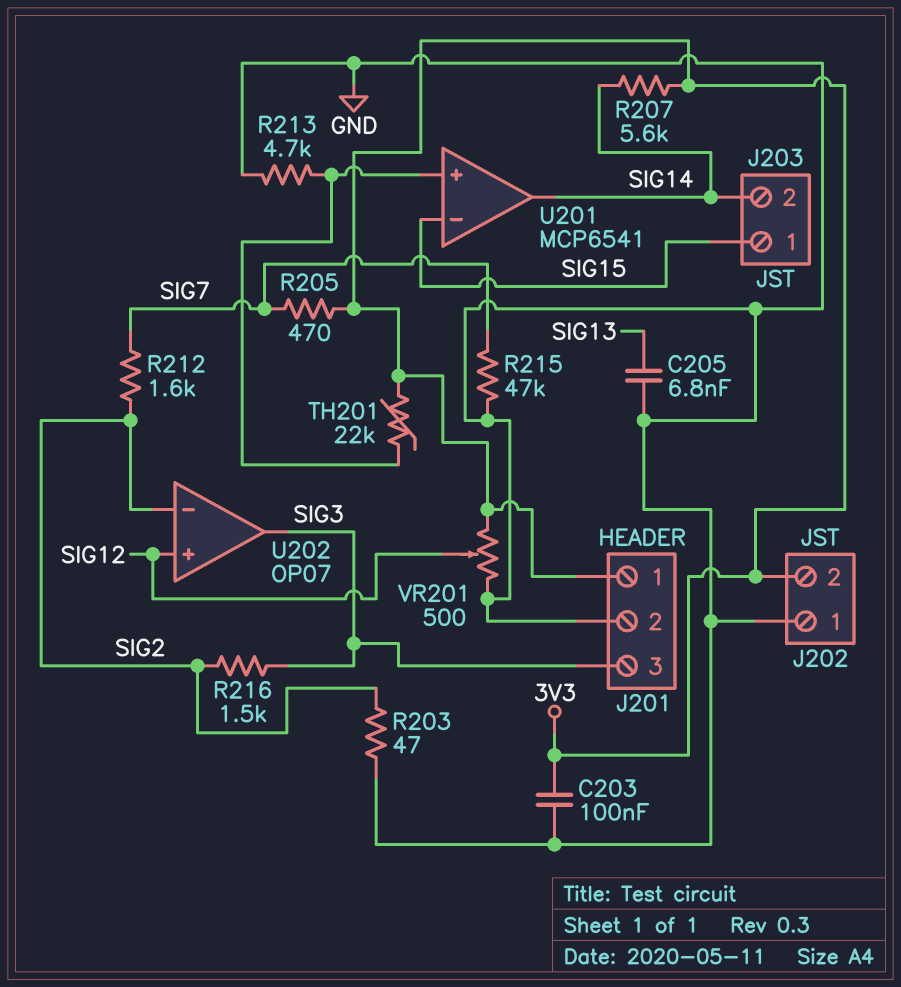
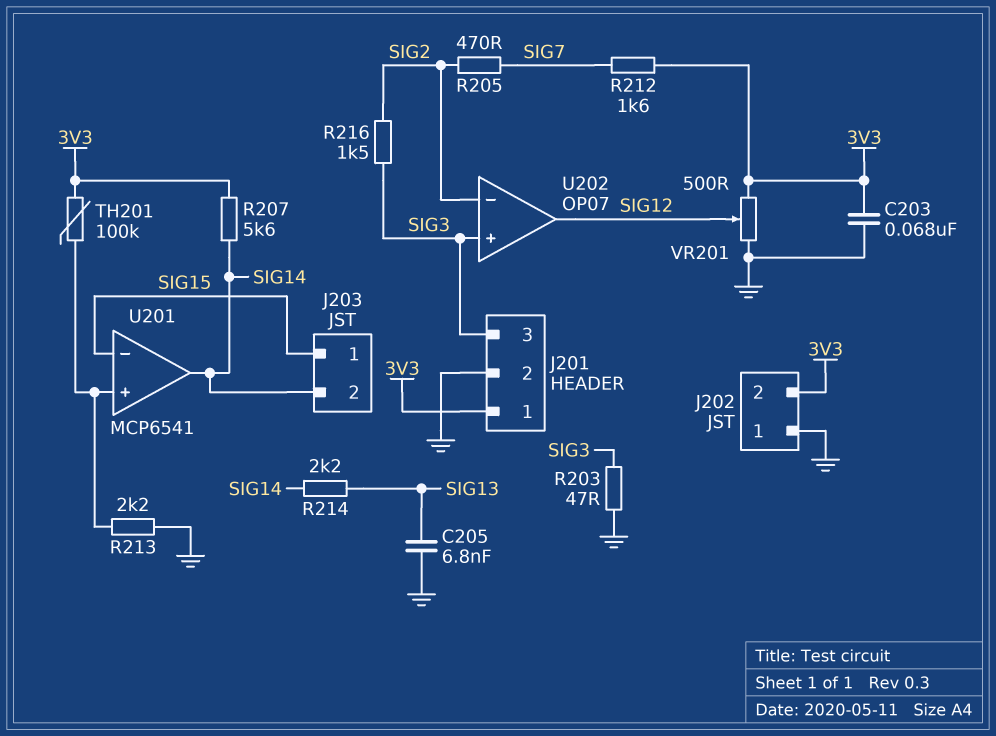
C203: 100nF (3V3, GND) -> 68nF (3V3, GND)
R203: 47 (GND, SIG2) -> 47 (GND, SIG3)
R205: 470 (3V3, SIG7) -> 470 (SIG2, SIG7)
R212: 1.6k (SIG2, SIG7) -> 1.6k (3V3, SIG7)
R213: 4.7k (GND, U201/in+) -> 2.2k (GND, U201/in+)
R214: none -> 2.2k (SIG13, SIG14)
R215: 47k (GND, SIG7) -> none
TH201: 22k (3V3, U201/in+) -> 100k (3V3, U201/in+)
U202 pin in+: SIG12 -> SIG3
U202 pin out: SIG3 -> SIG12

